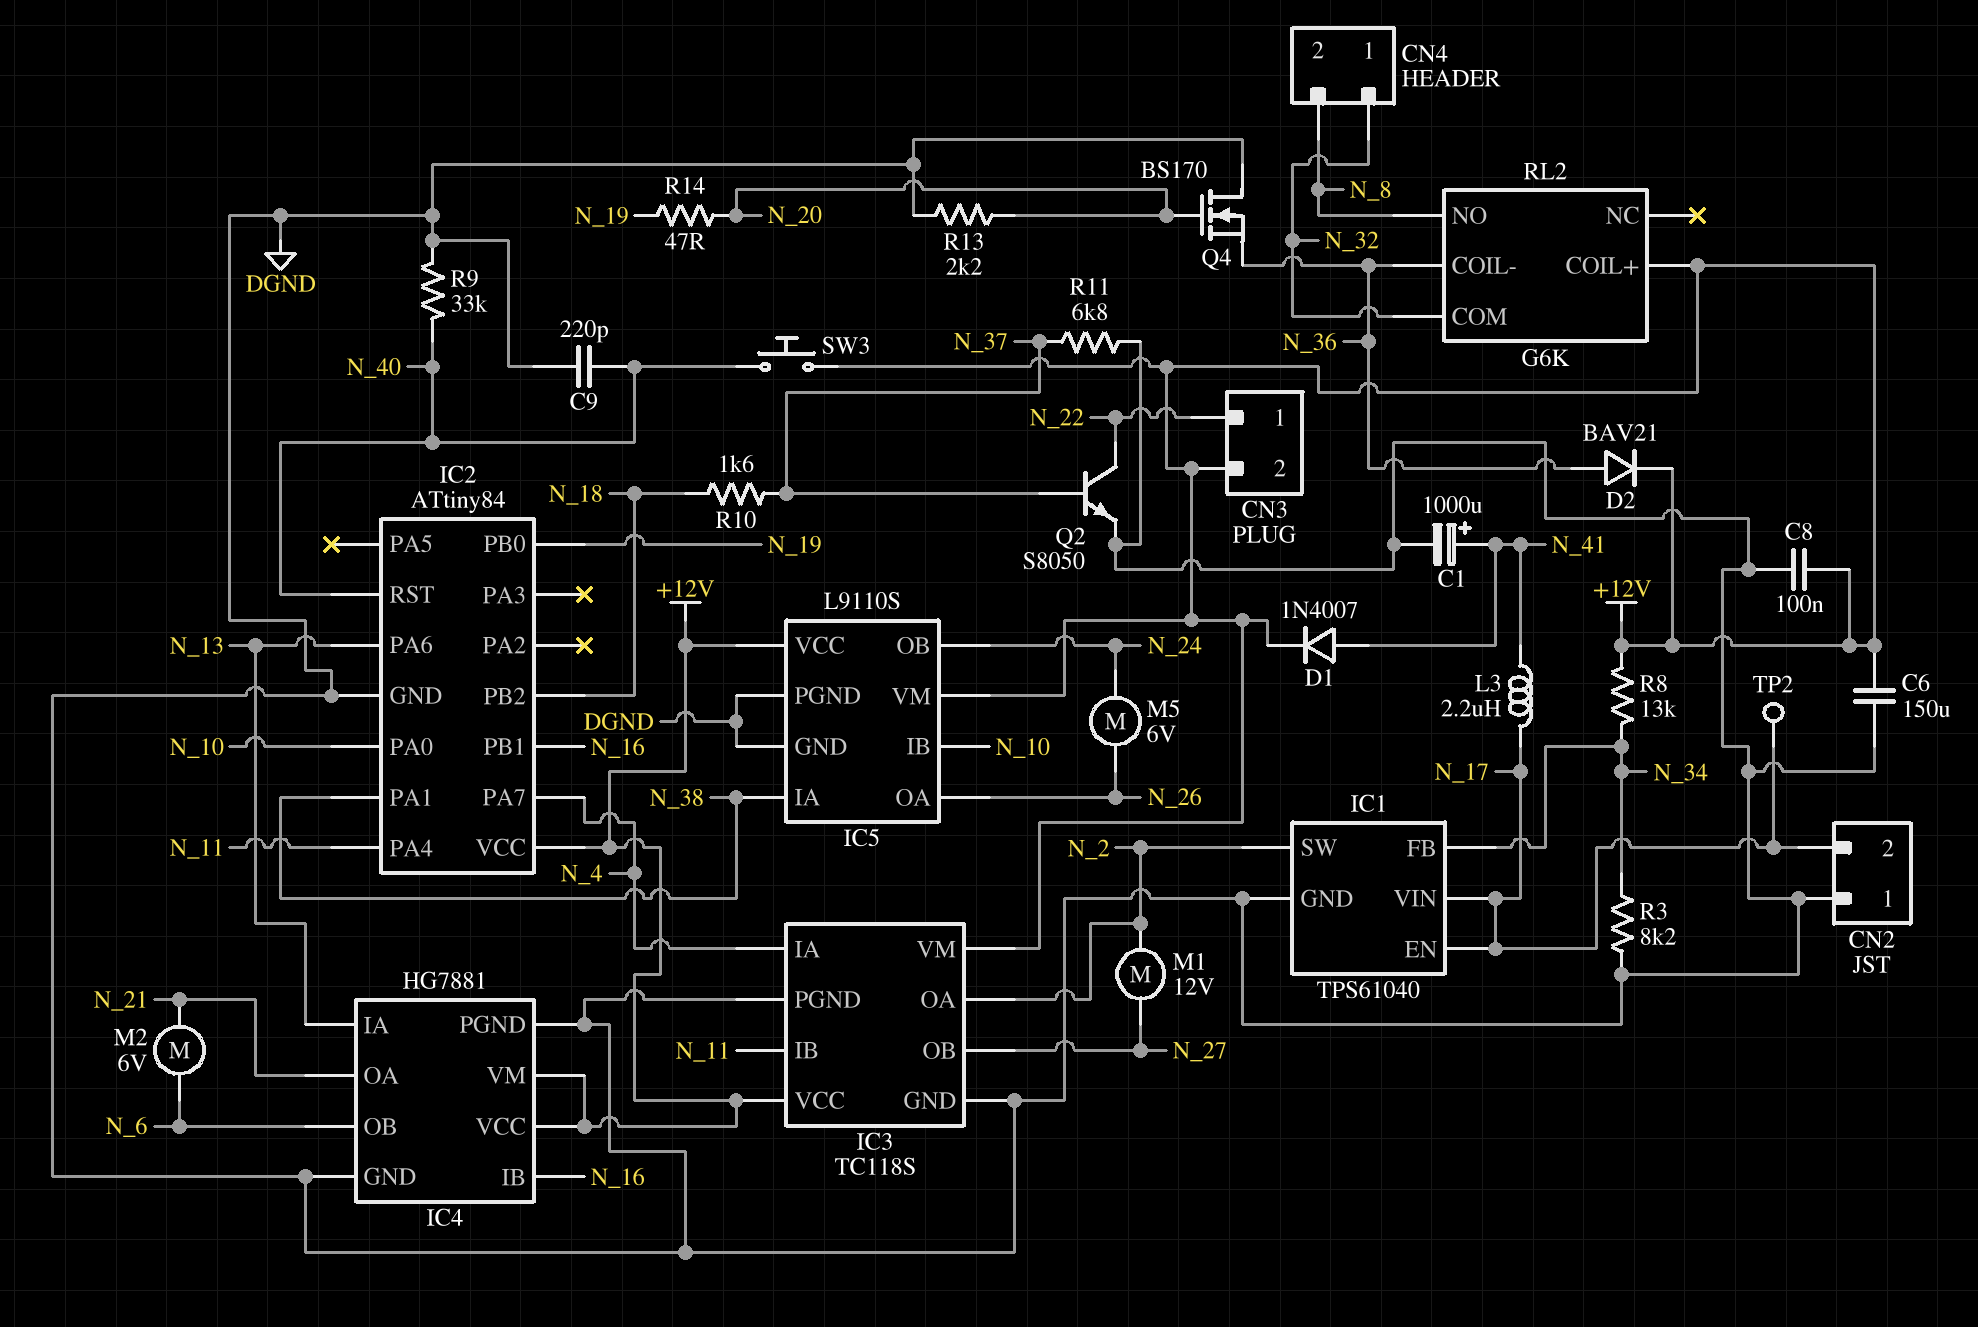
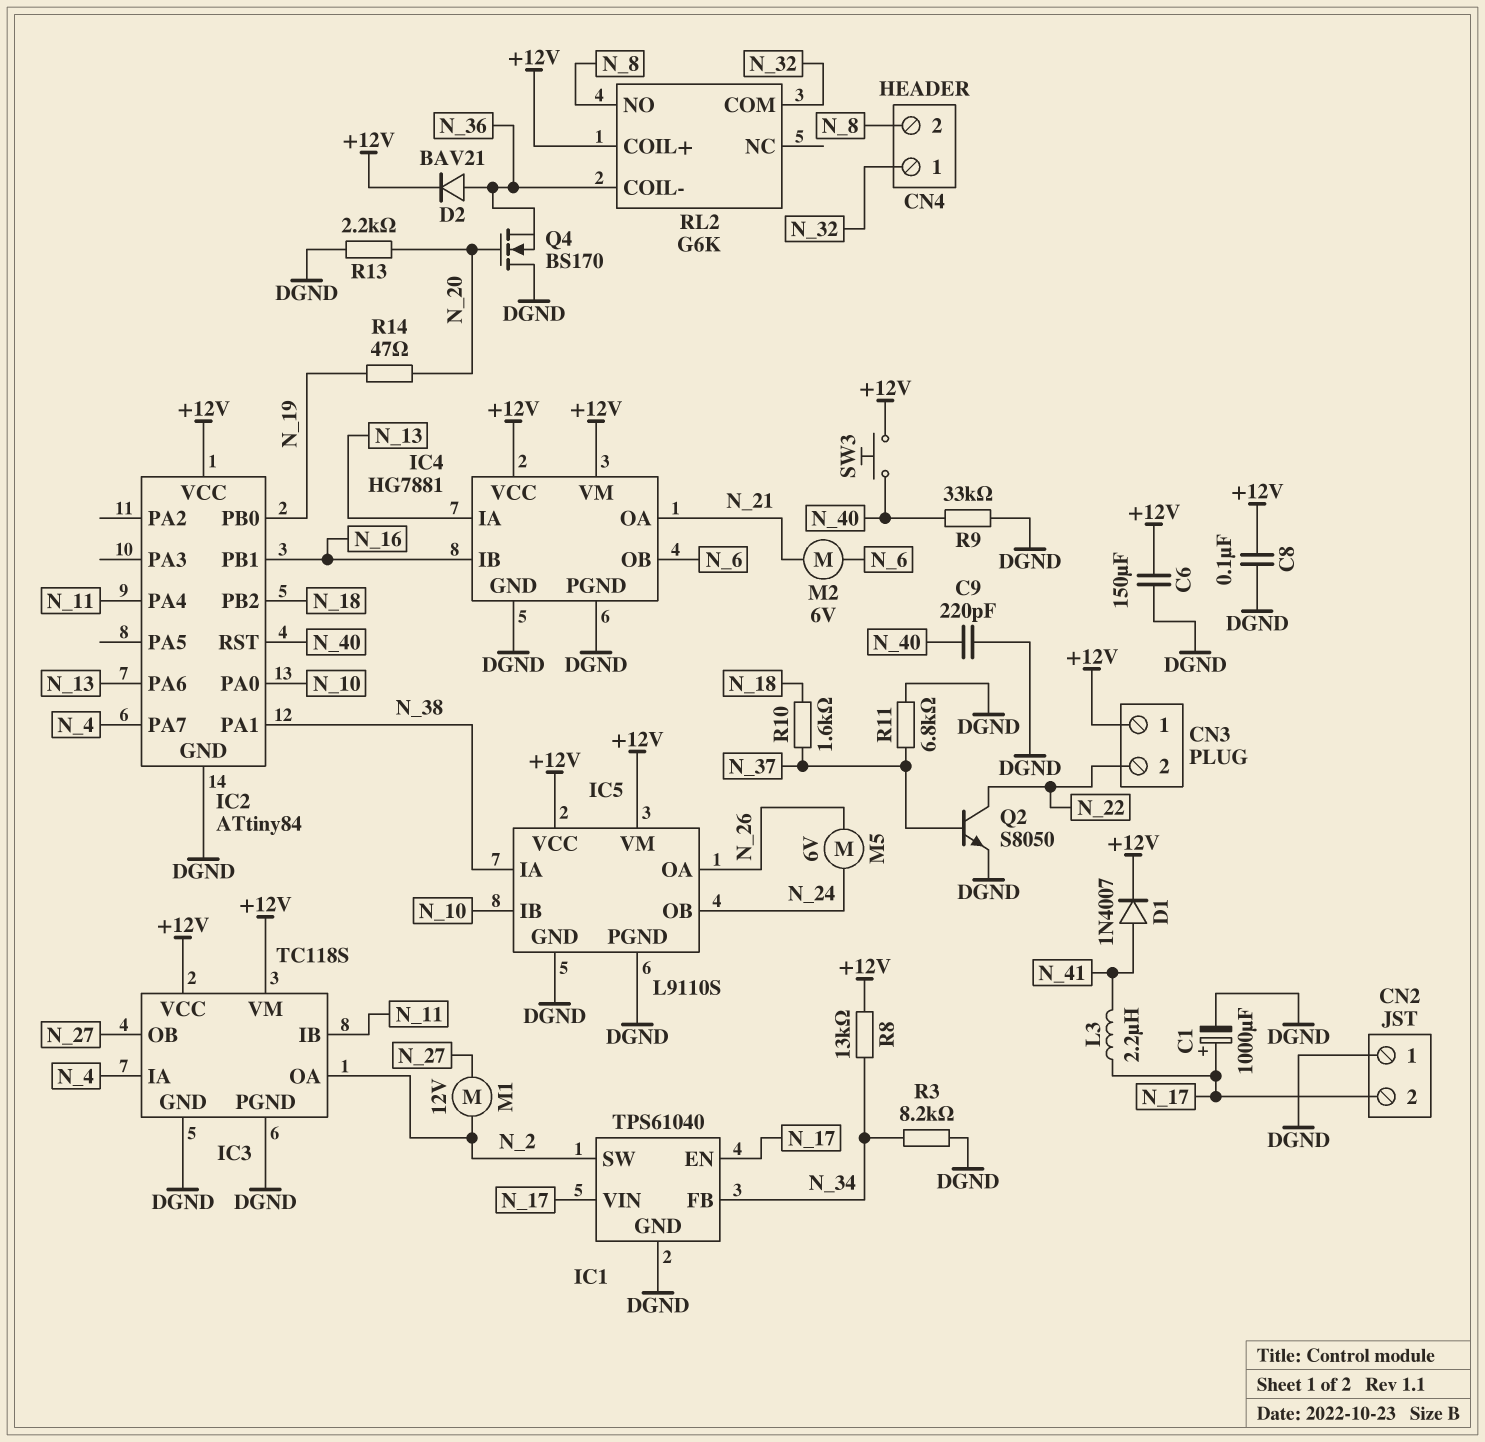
C1: 1000uF (plus N_41, minus DGND) -> 1000uF (plus N_17, minus DGND)
CN3 pin 1: N_22 -> +12V
CN3 pin 2: +12V -> N_22
TP2: test point (N_17) -> none

